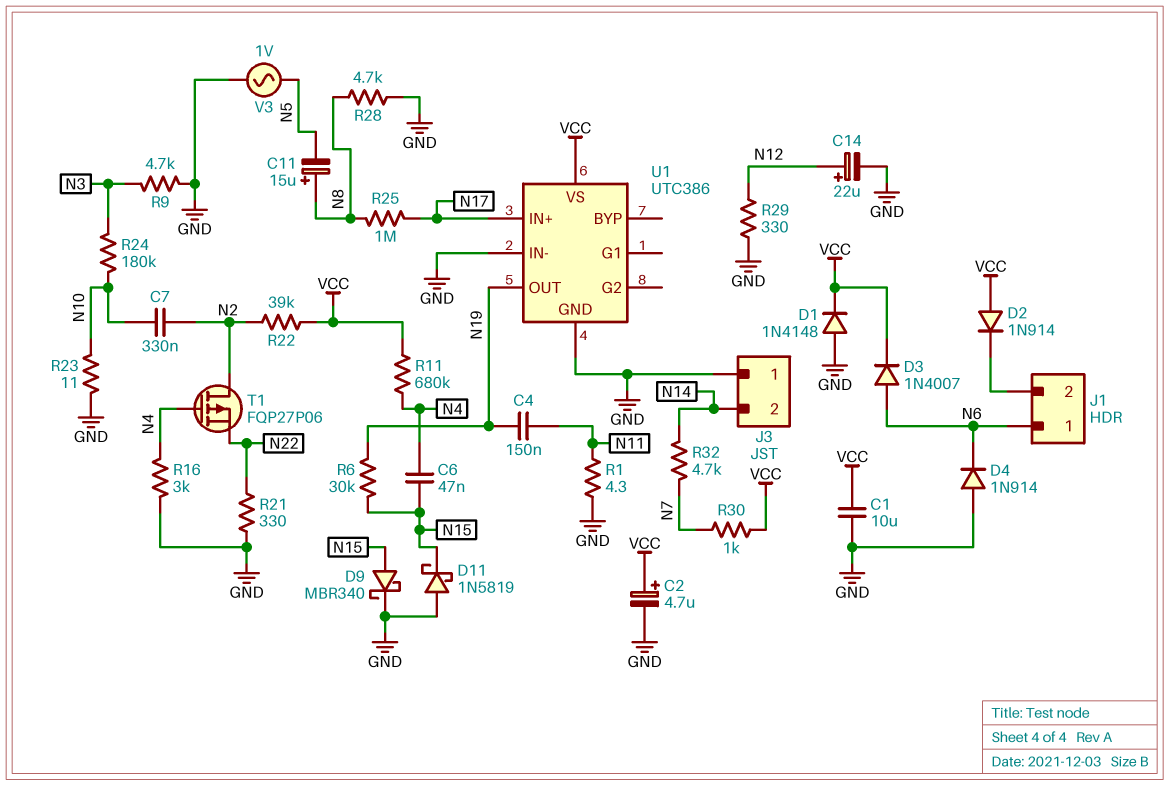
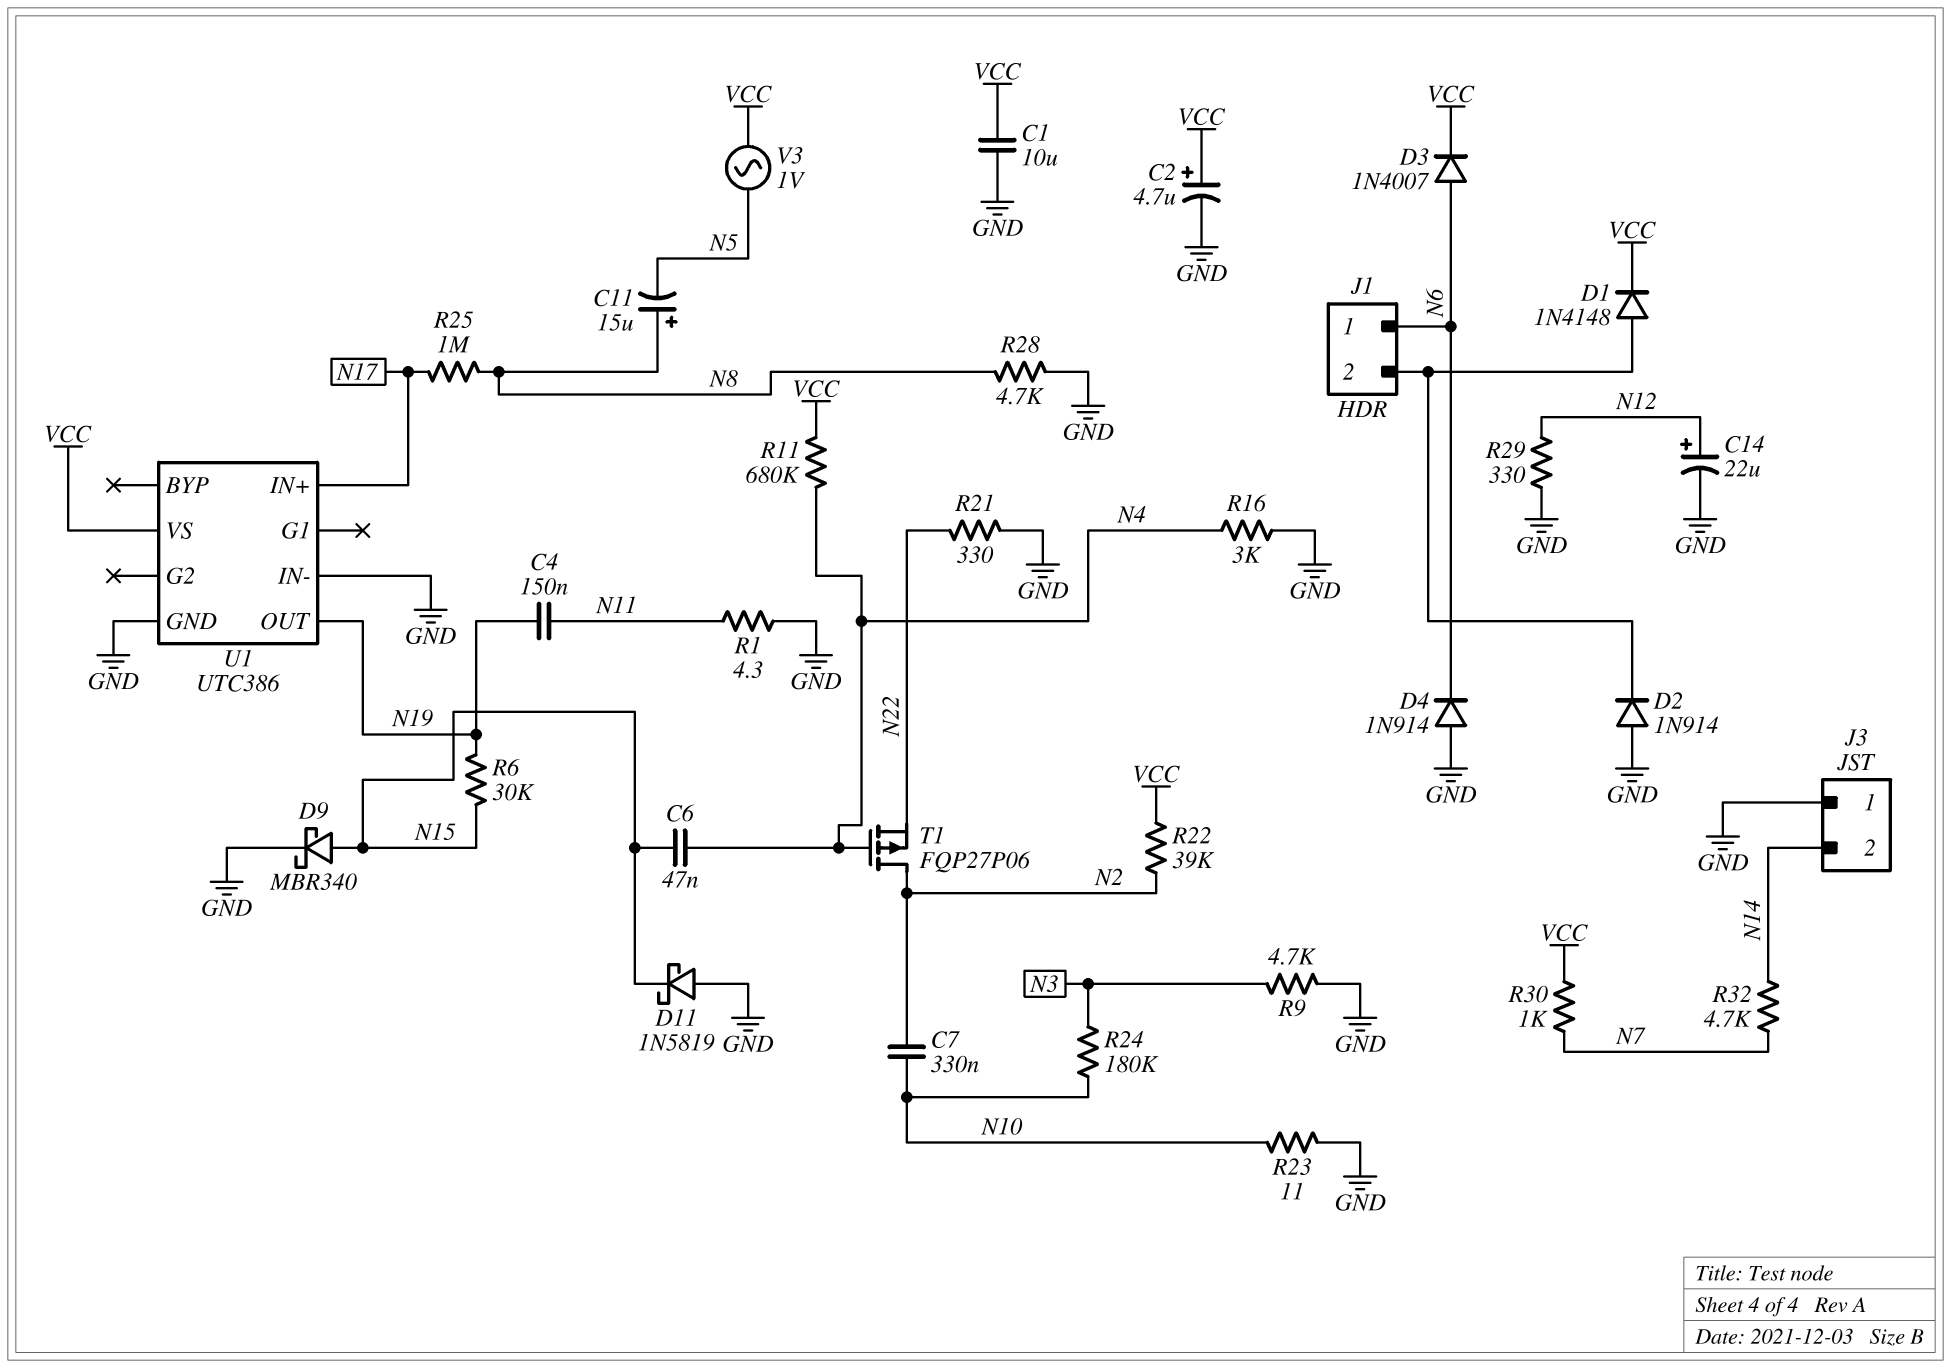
D1: diode 1N4148 (A GND, K VCC) -> diode 1N4148 (A J1/2, K VCC)
D2: diode 1N914 (A VCC, K J1/2) -> diode 1N914 (A GND, K J1/2)
V3: AC 1V (GND, N5) -> AC 1V (N5, VCC)

